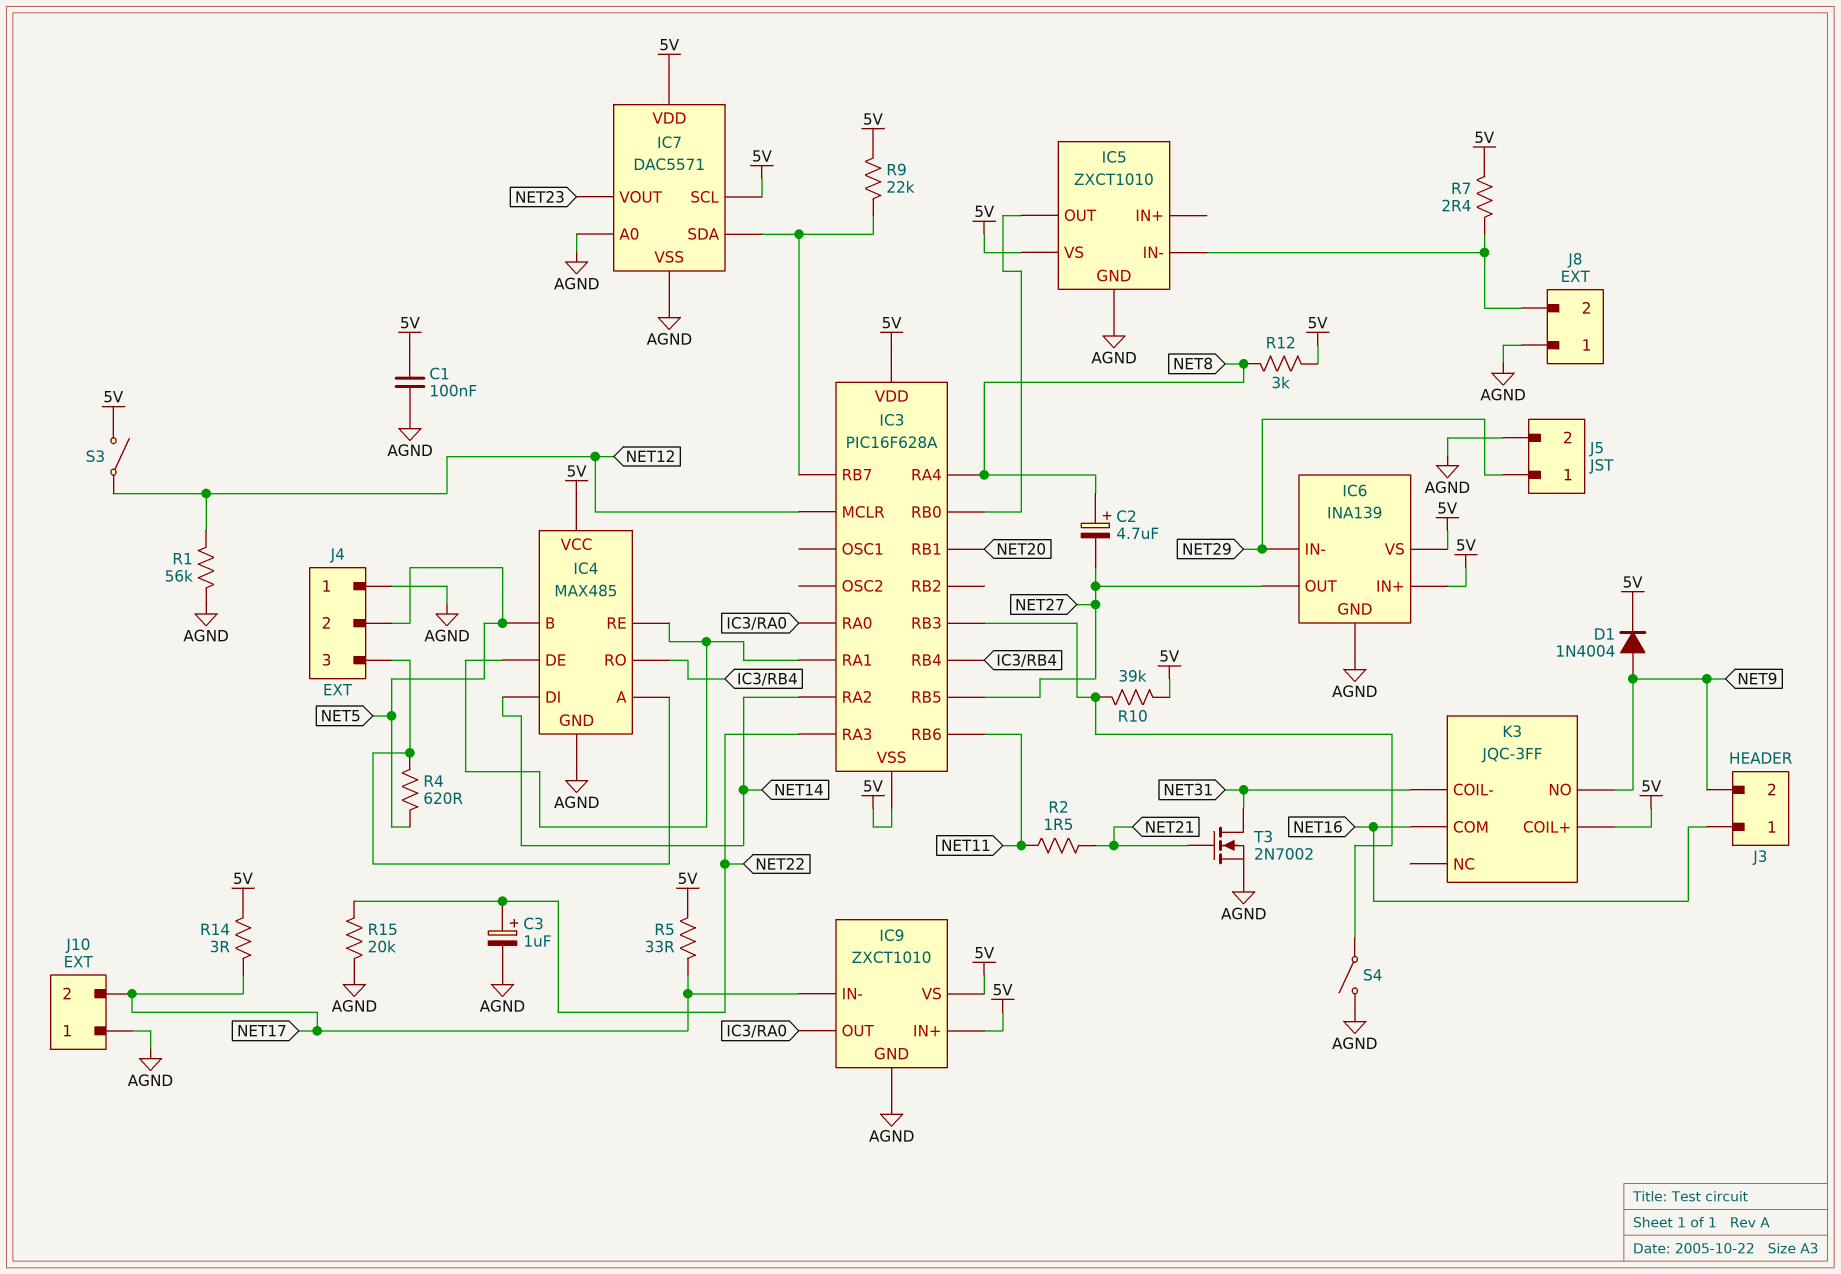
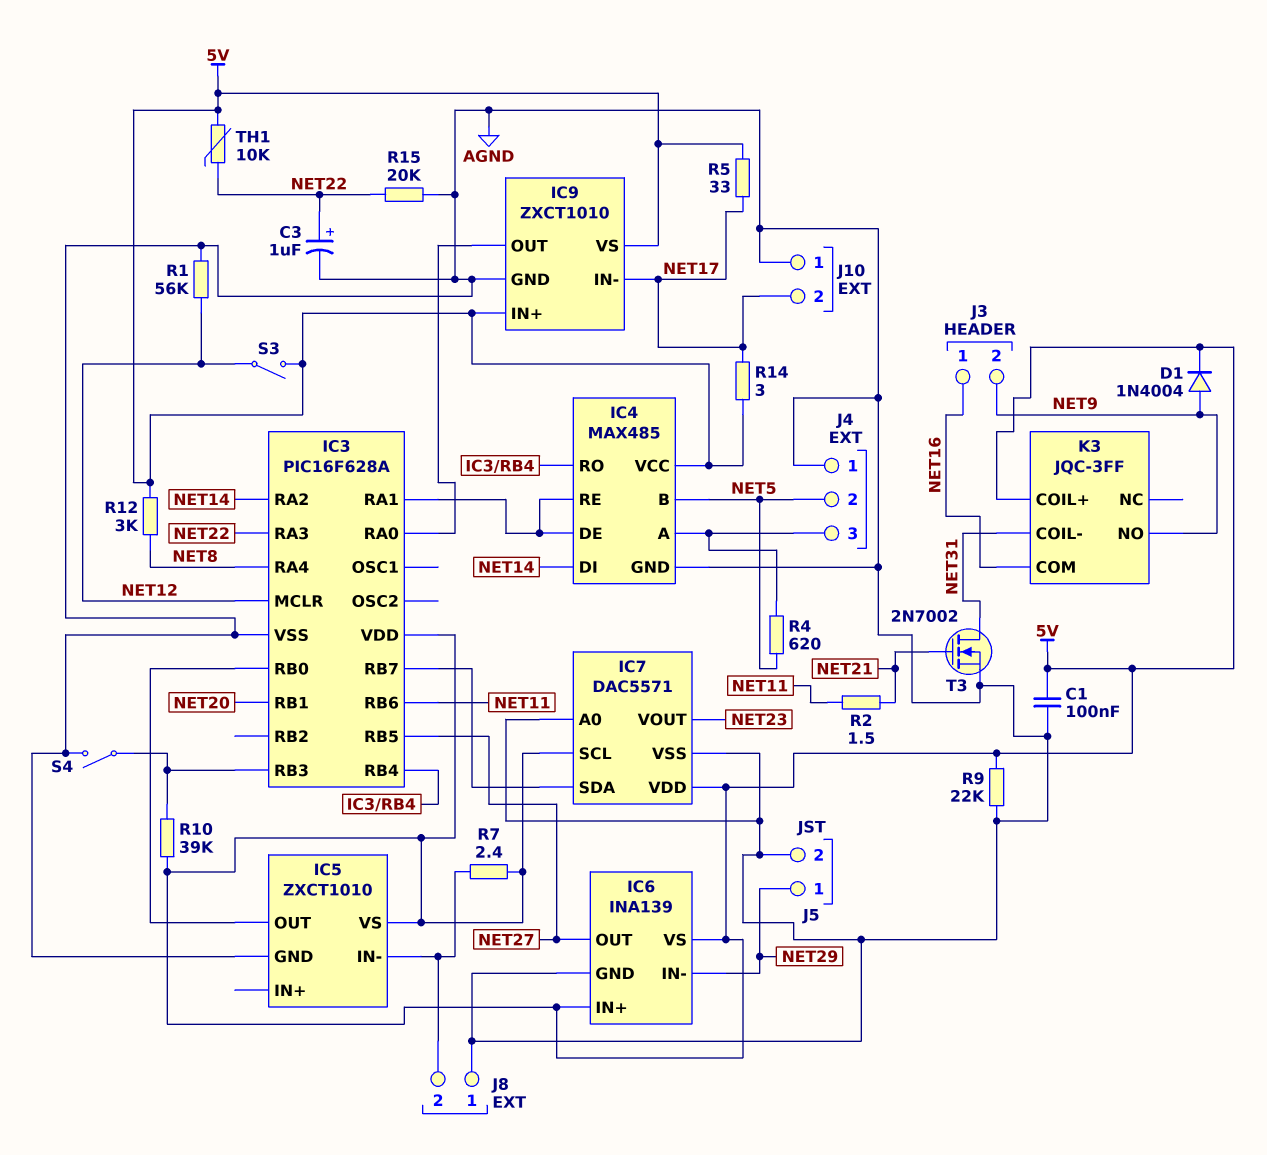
C2: 4.7uF (plus NET8, minus NET27) -> none
IC3 pin VSS: 5V -> AGND
R9: 22k (5V, IC3/RB7) -> 22k (5V, AGND)
TH1: none -> 10k (5V, NET22)

